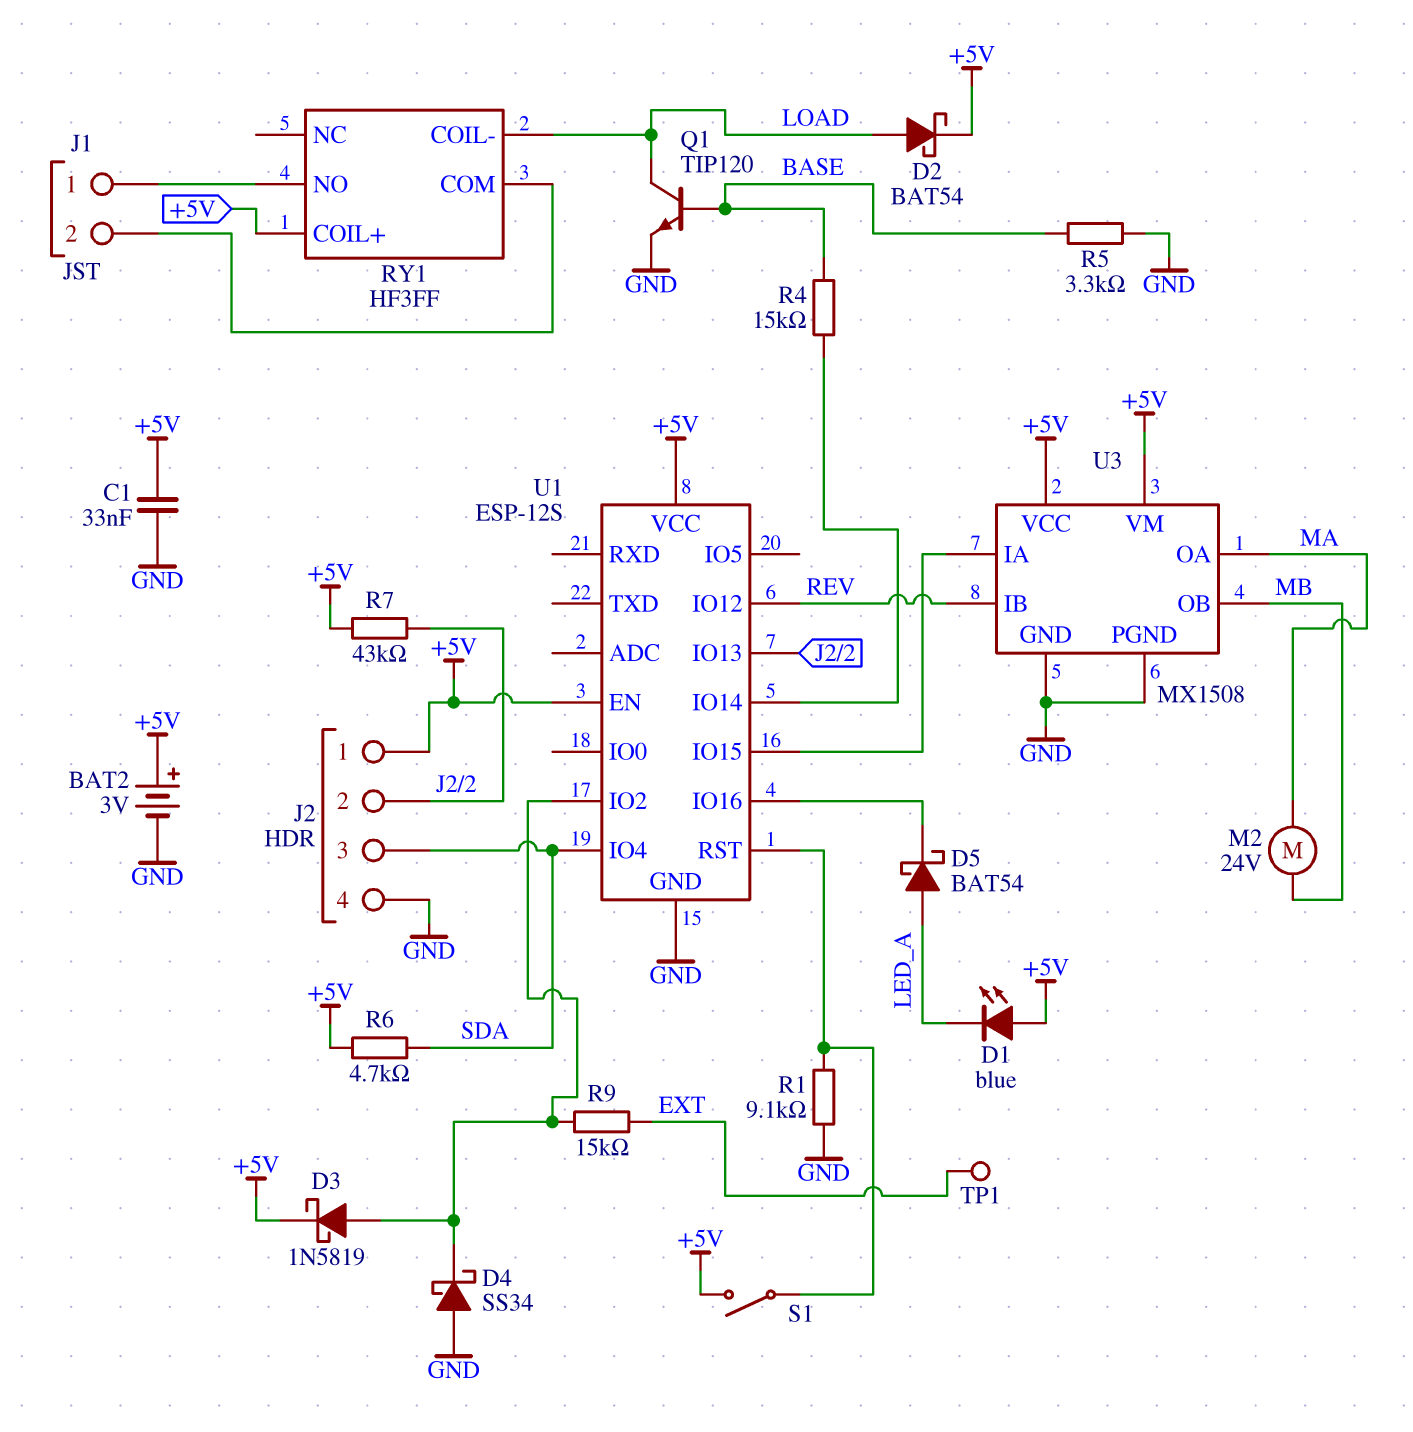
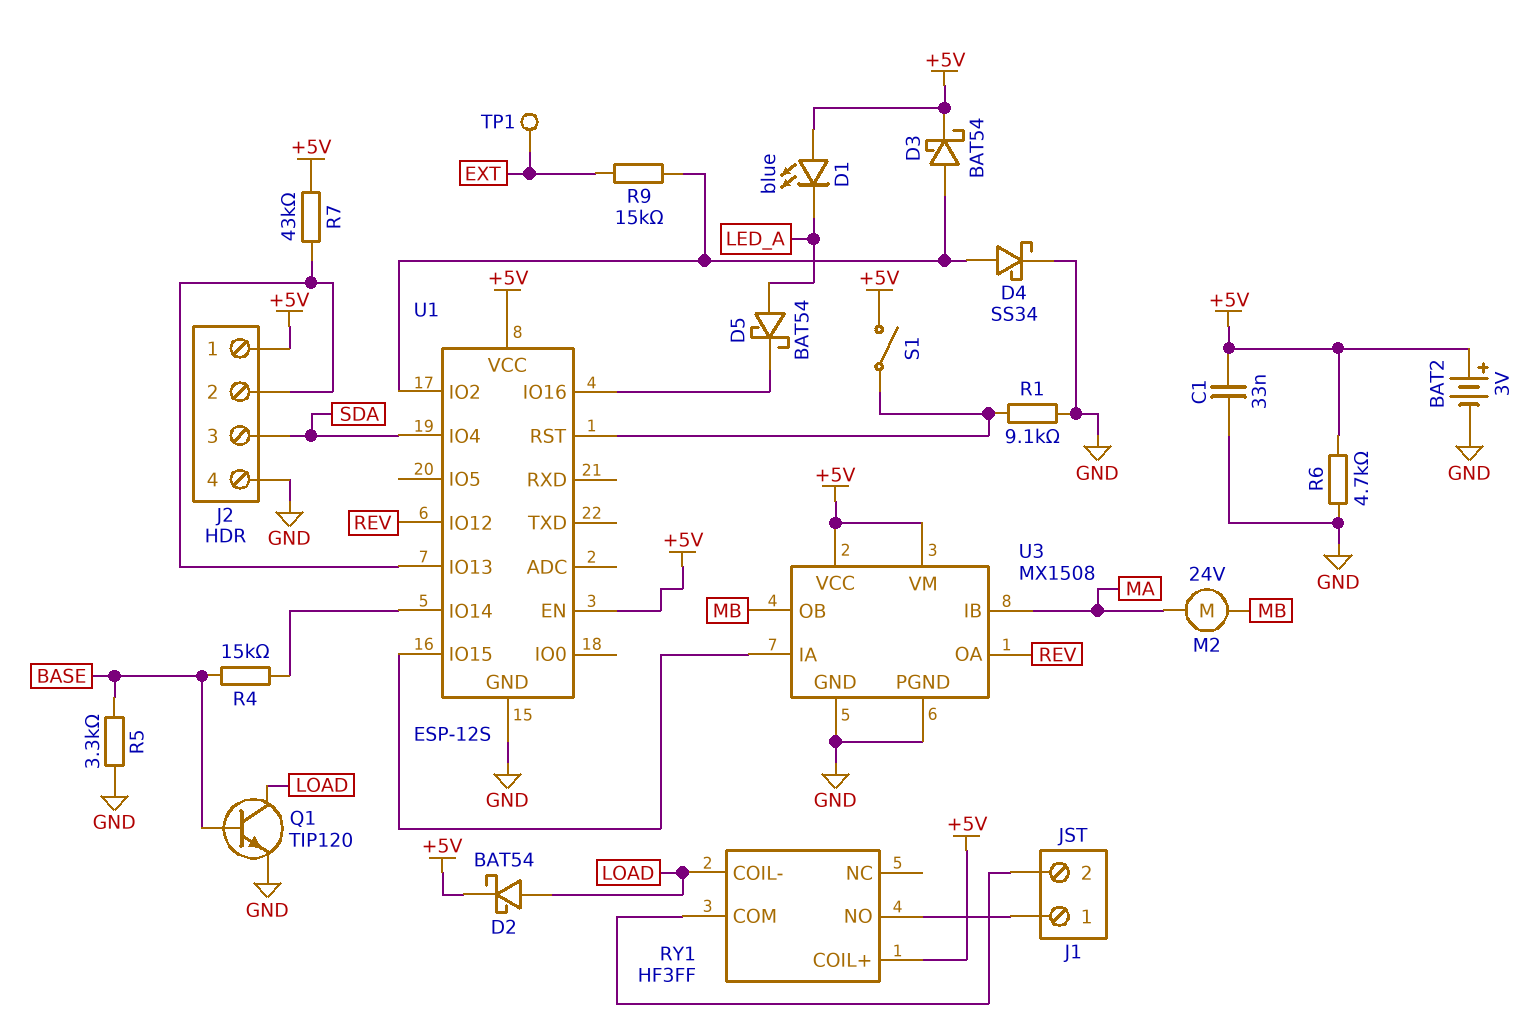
D3: schottky 1N5819 (A U1/IO2, K +5V) -> schottky BAT54 (A U1/IO2, K +5V)
D4: schottky SS34 (A GND, K U1/IO2) -> schottky SS34 (A U1/IO2, K GND)
R6: 4.7k (+5V, SDA) -> 4.7k (+5V, GND)
U3 pin IB: REV -> MA
U3 pin OA: MA -> REV

